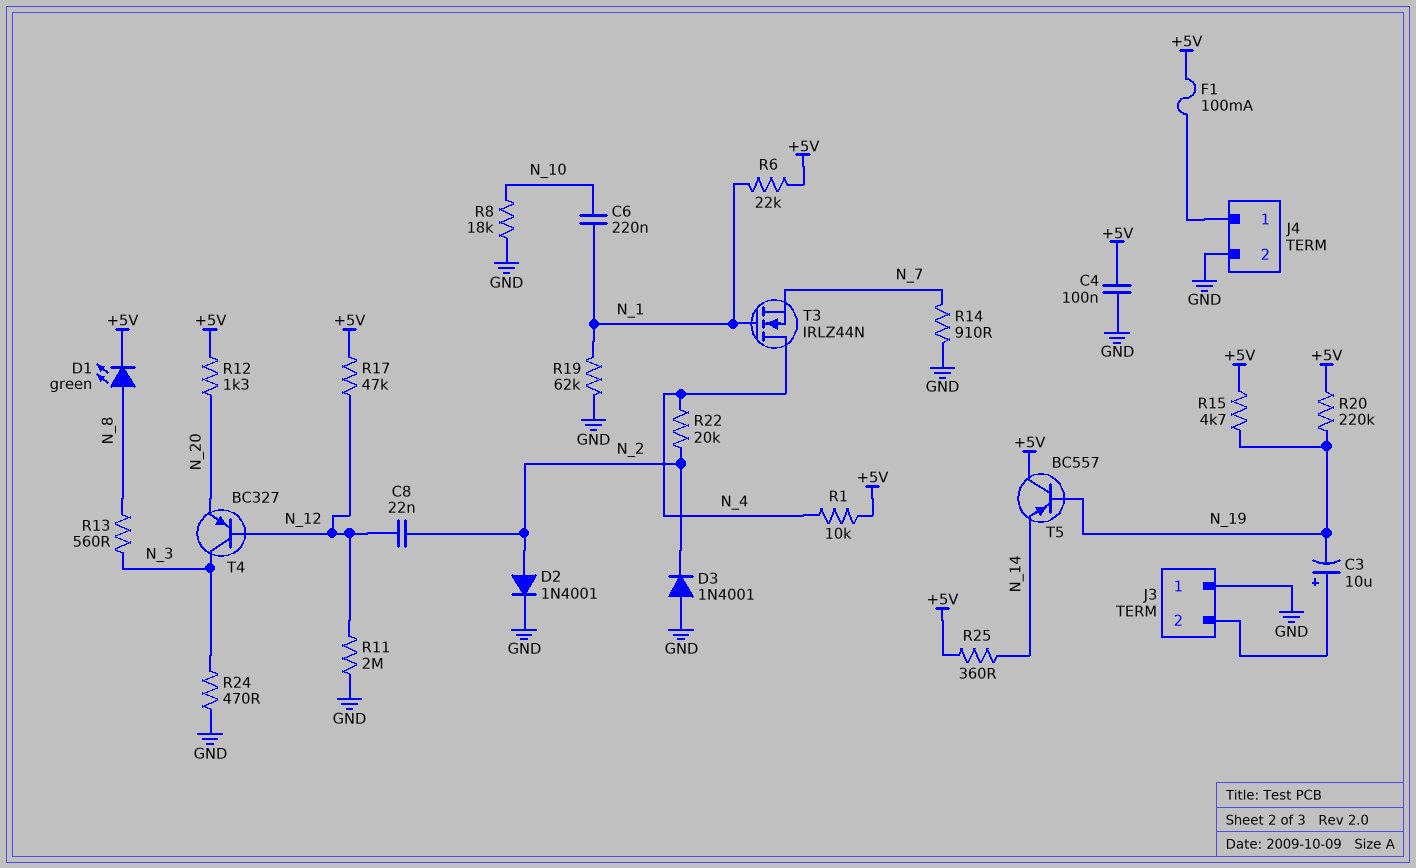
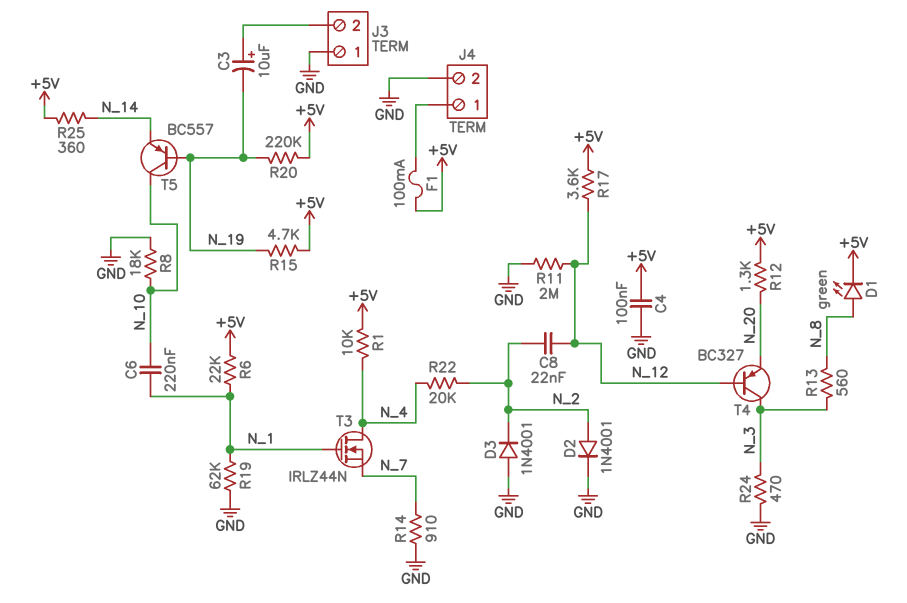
R17: 47k (+5V, N_12) -> 3.6k (+5V, N_12)
T5: PNP BC557 (B N_19, C +5V, E N_14) -> PNP BC557 (B N_19, C N_10, E N_14)

